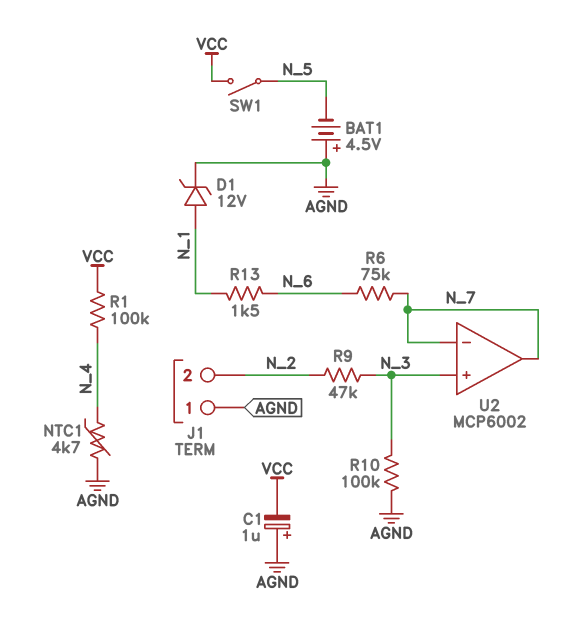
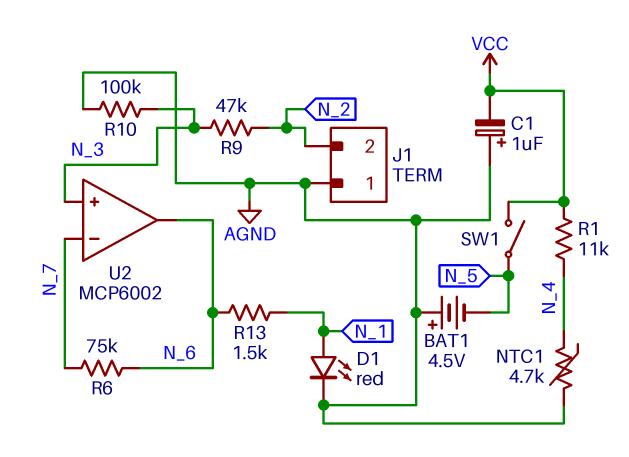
D1: zener 12V (A N_1, K AGND) -> LED red (A N_1, K AGND)
R1: 100k (N_4, VCC) -> 11k (N_4, VCC)
U2 pin out: N_7 -> N_6

